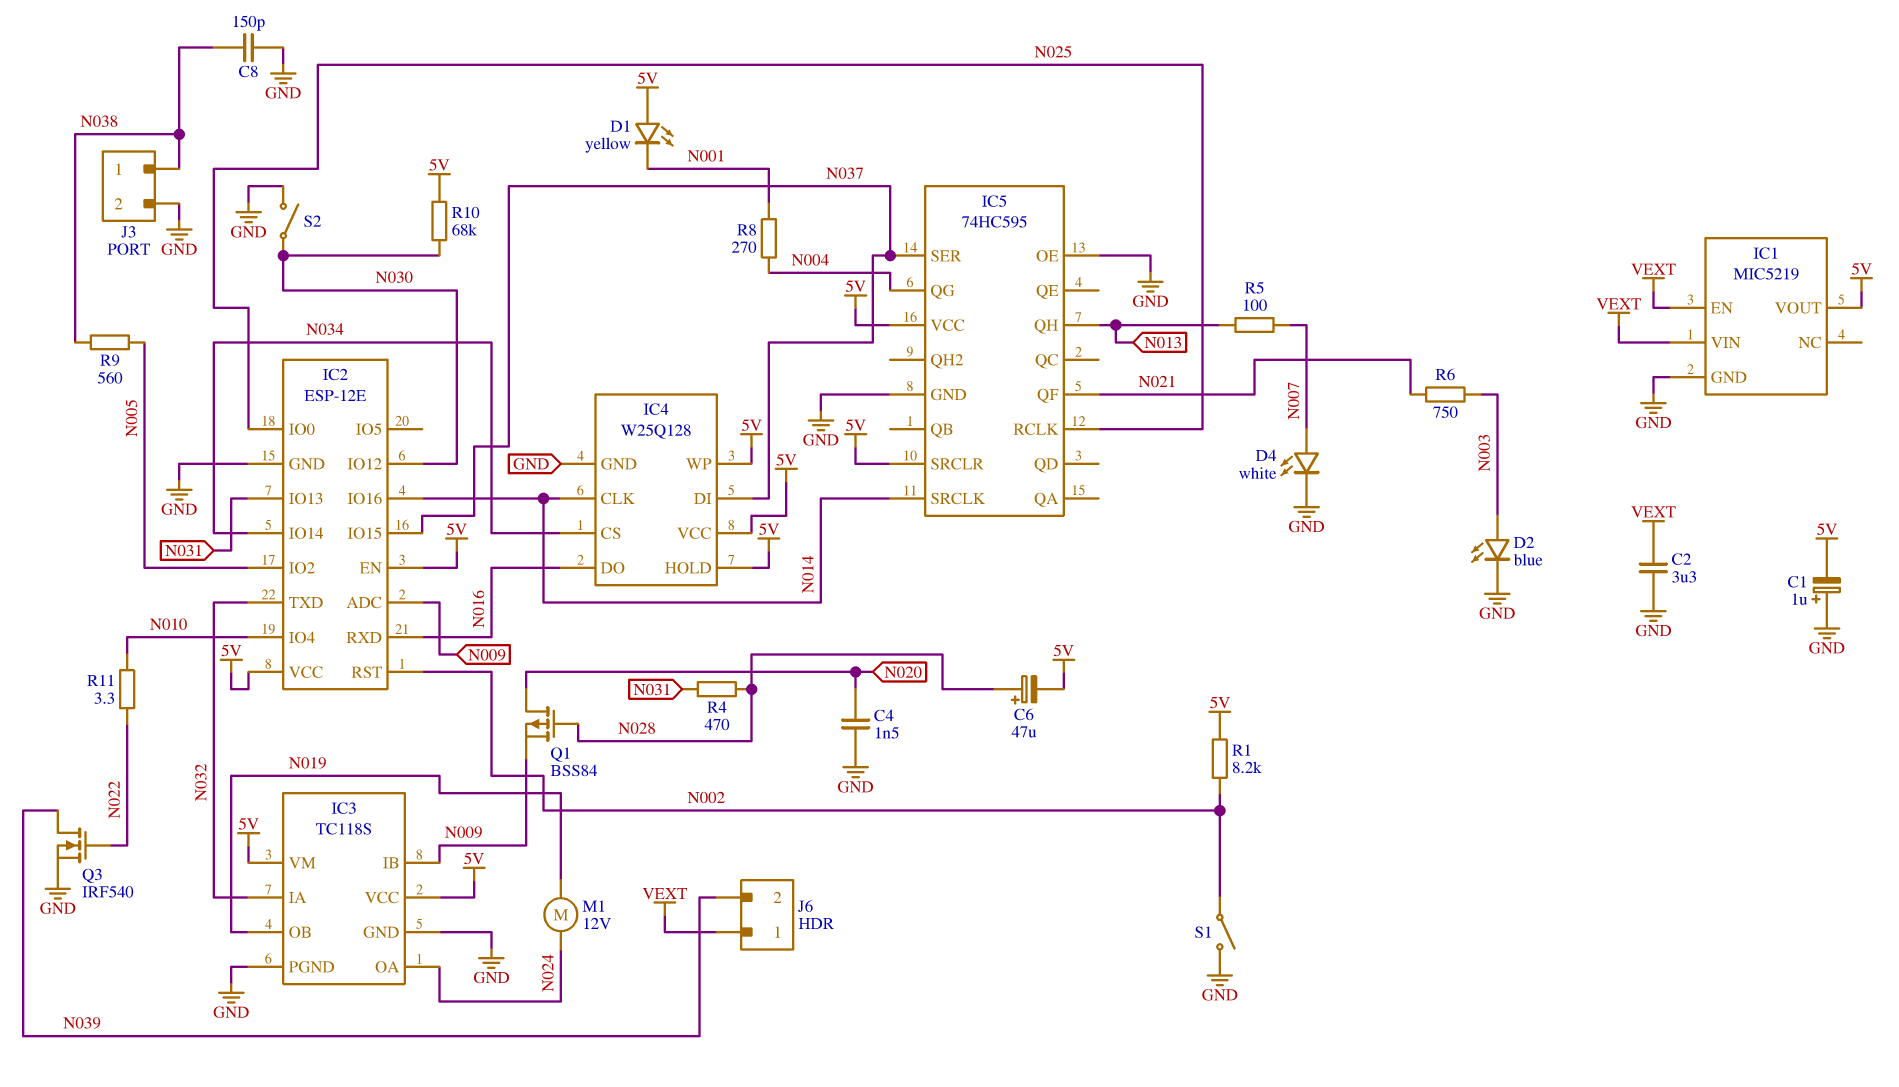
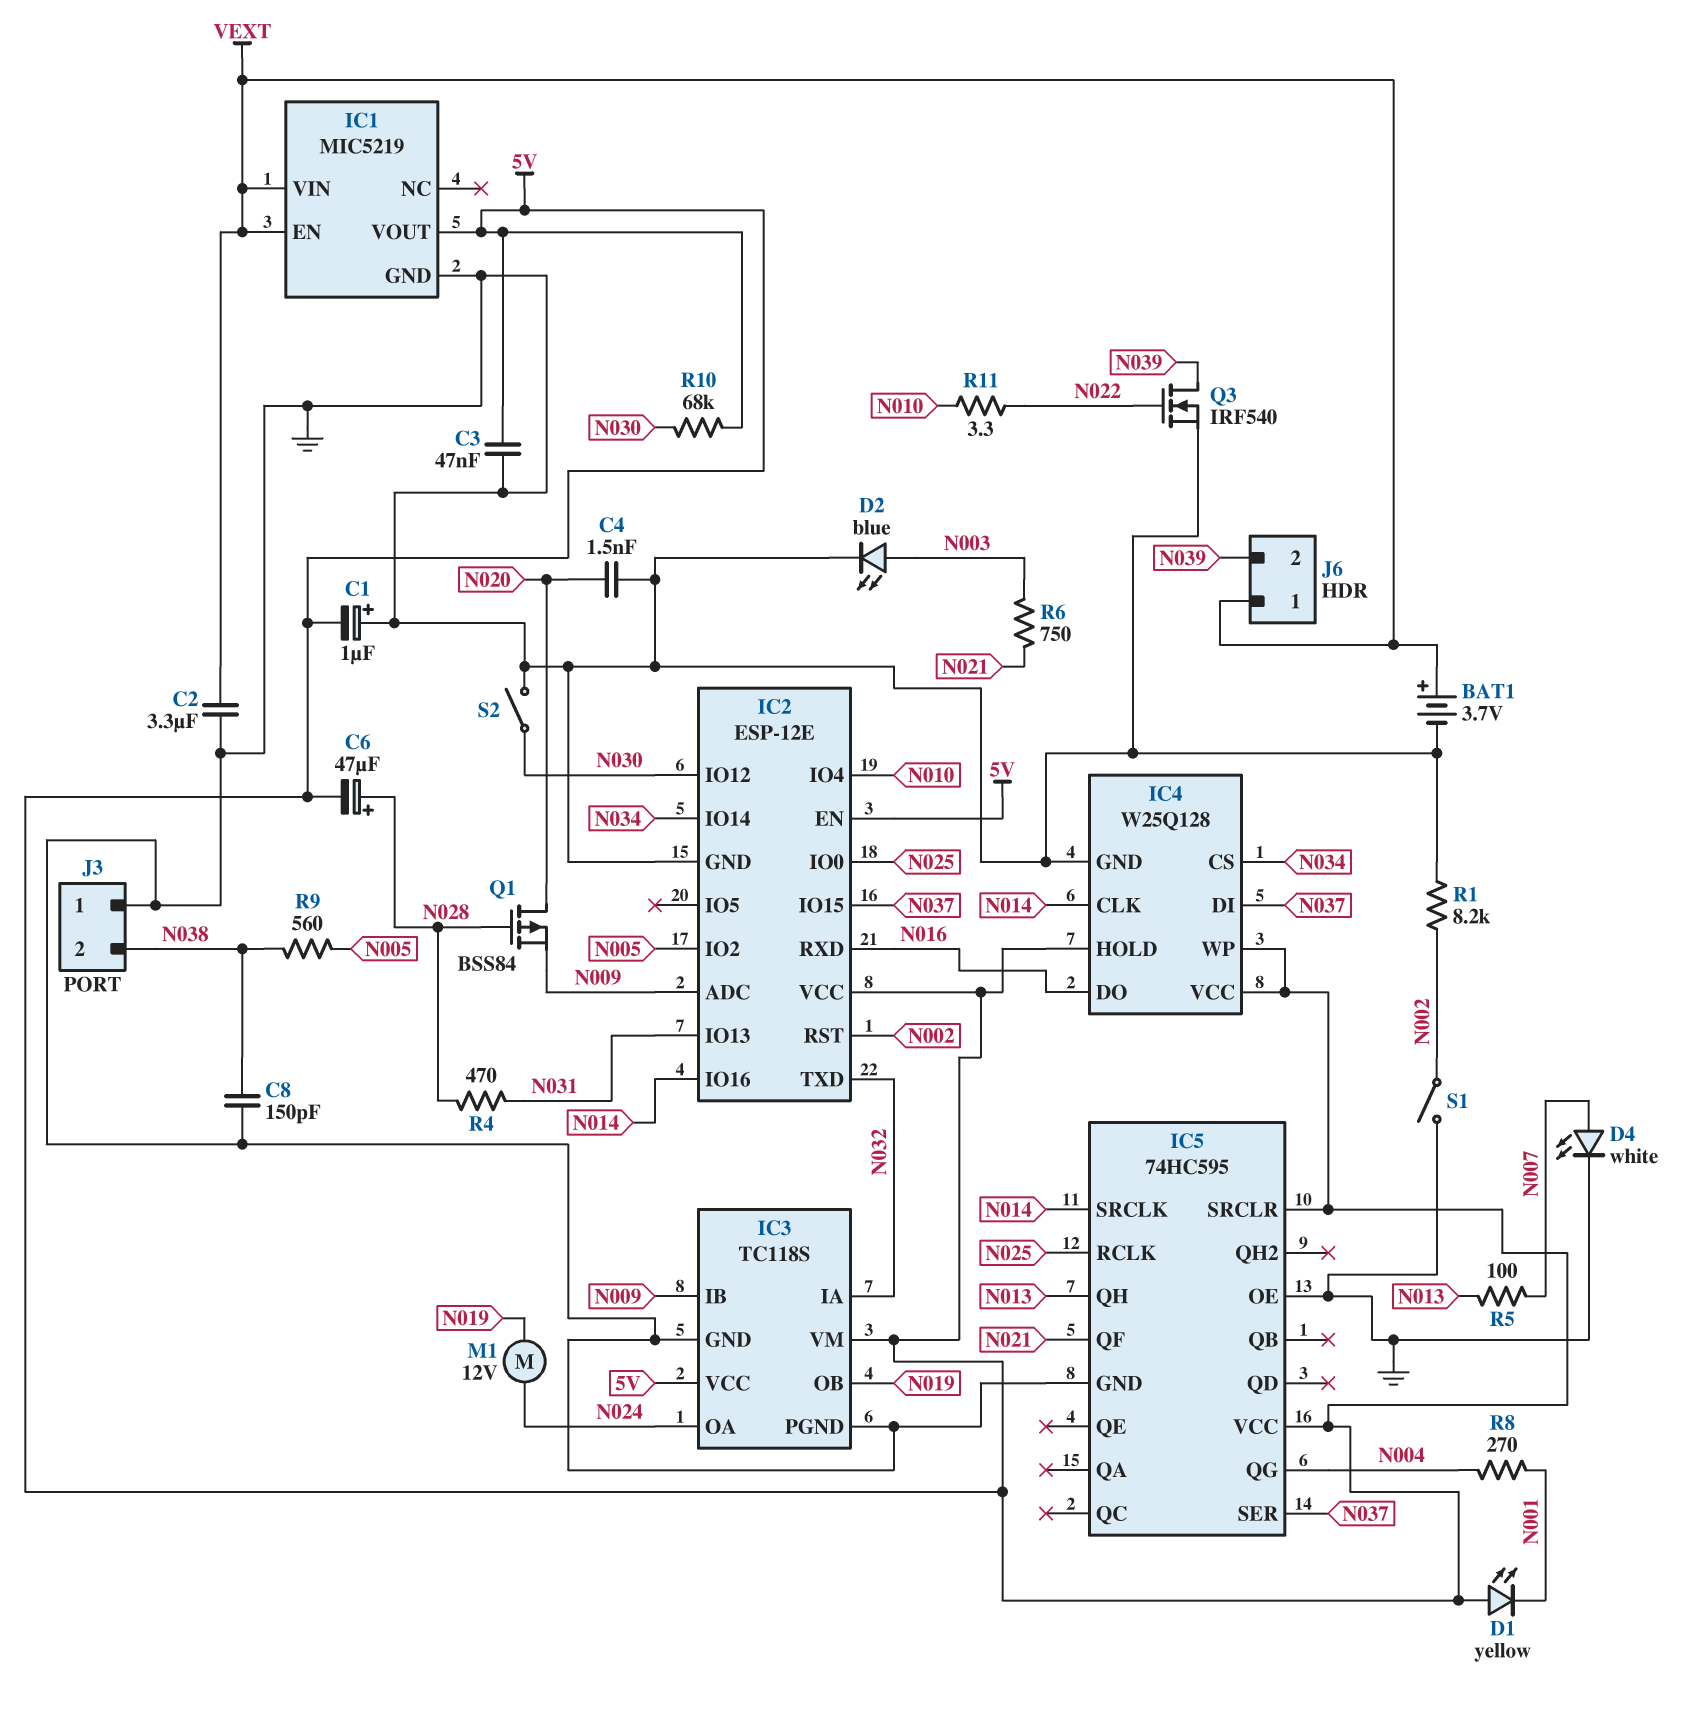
BAT1: none -> 3.7V (plus VEXT, minus GND)
C3: none -> 47nF (5V, GND)
J3 pin 1: N038 -> GND
J3 pin 2: GND -> N038
R1: 8.2k (5V, N002) -> 8.2k (GND, N002)

